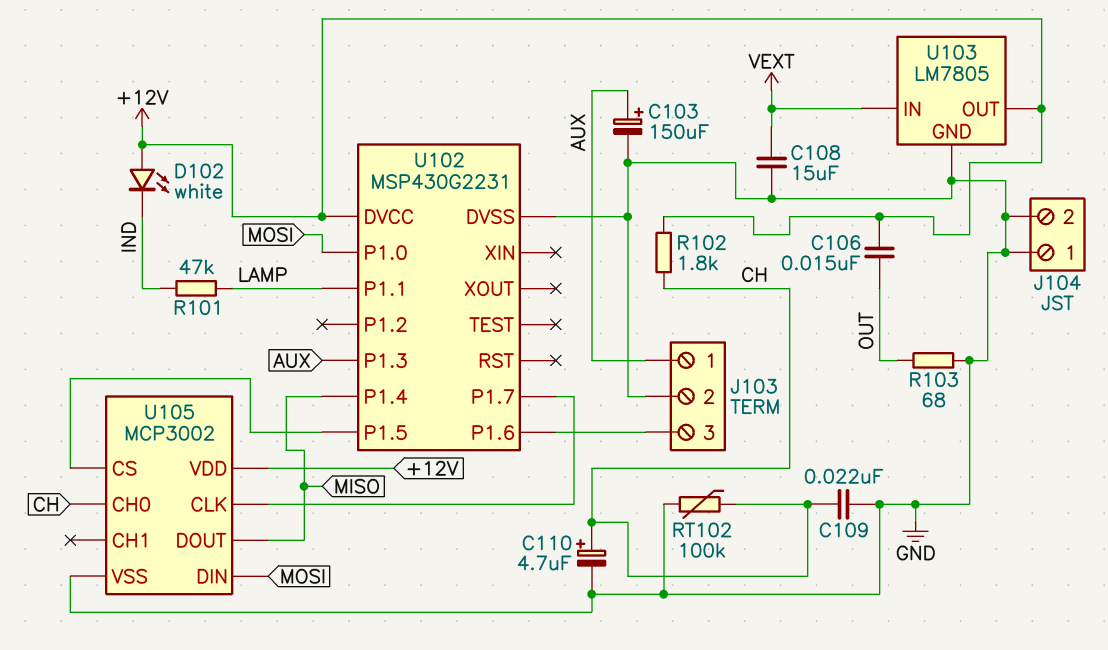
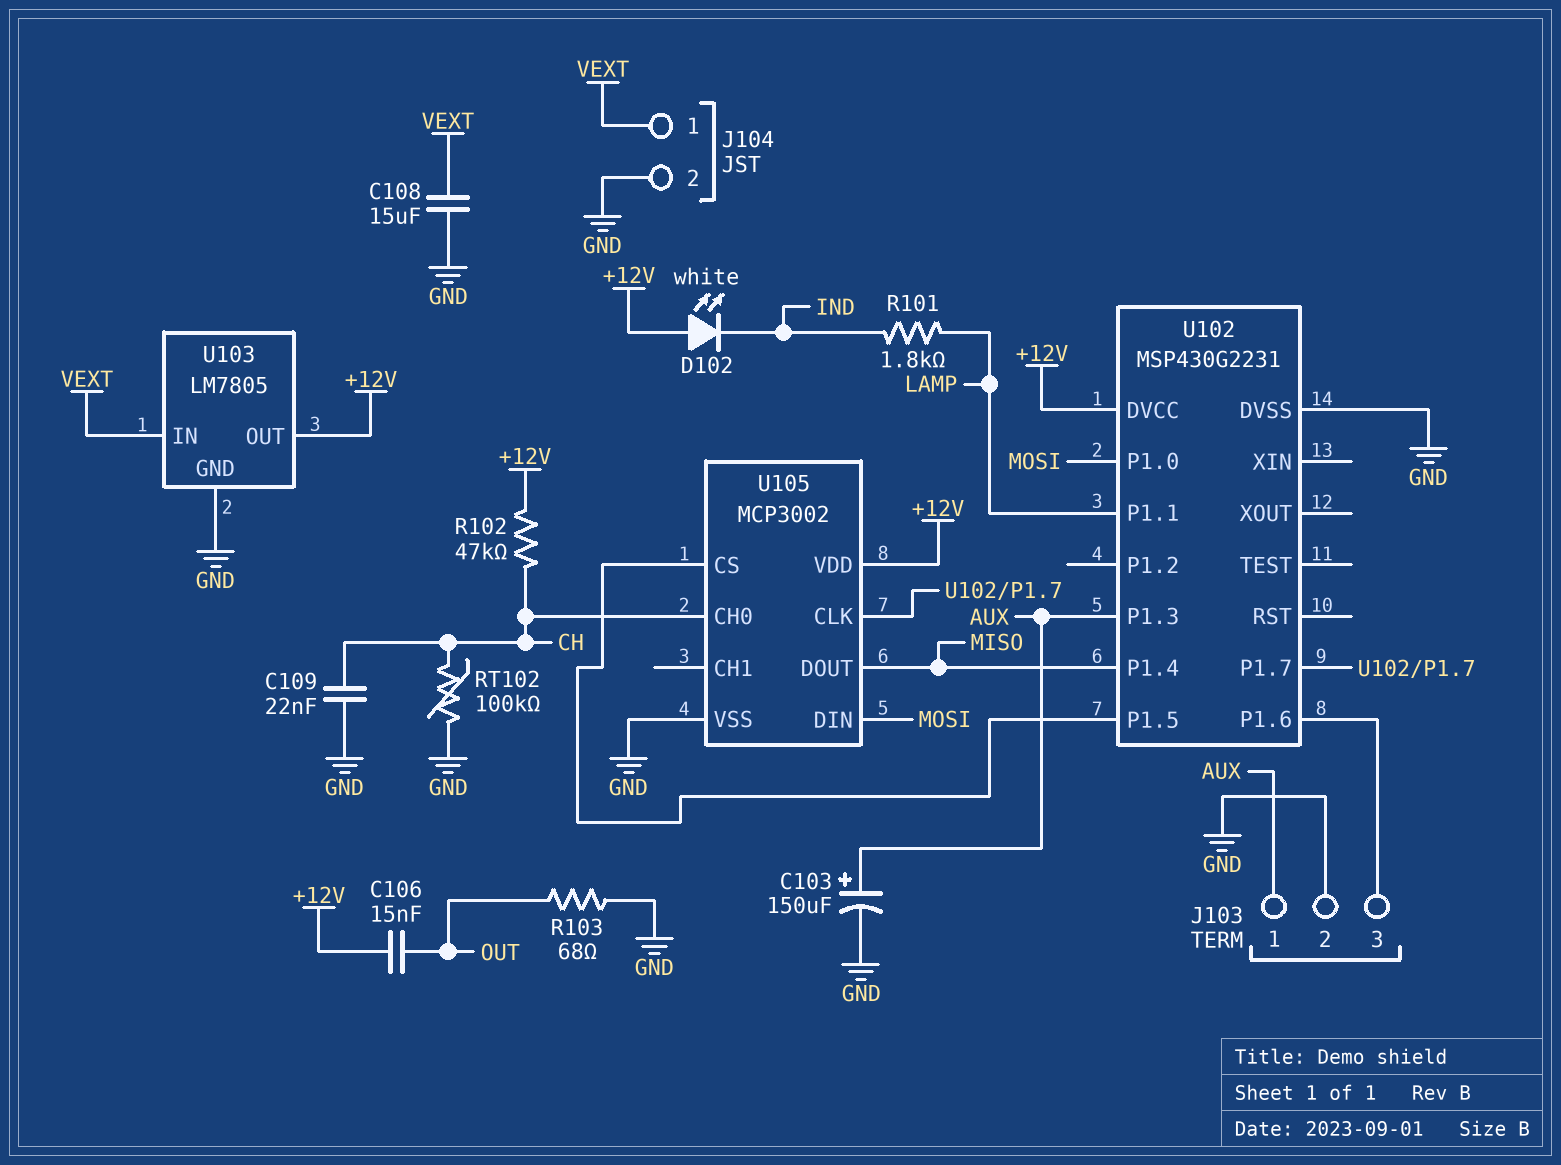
C110: 4.7uF (plus CH, minus GND) -> none
J104 pin 1: GND -> VEXT
R101: 47k (IND, LAMP) -> 1.8k (IND, LAMP)
R102: 1.8k (+12V, CH) -> 47k (+12V, CH)

